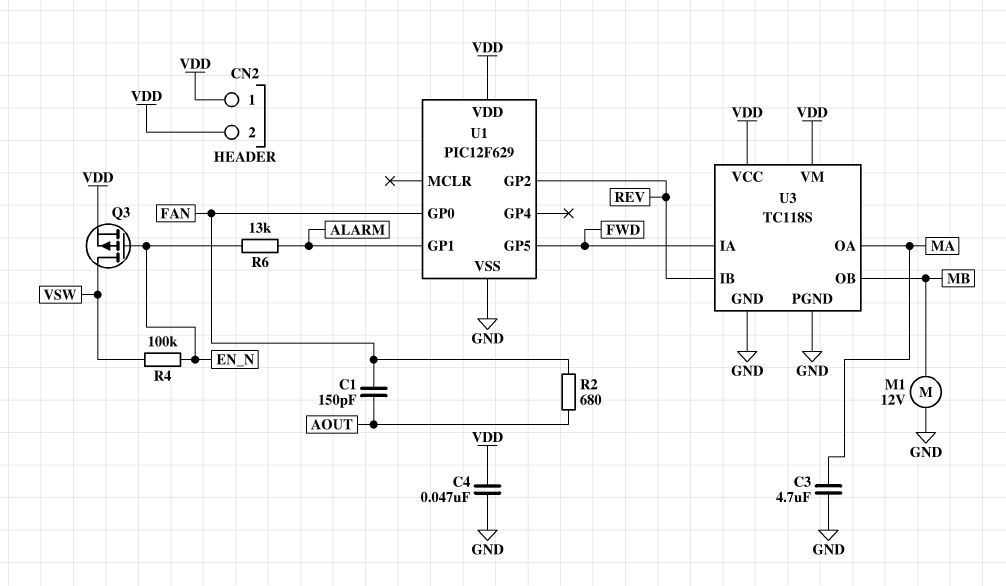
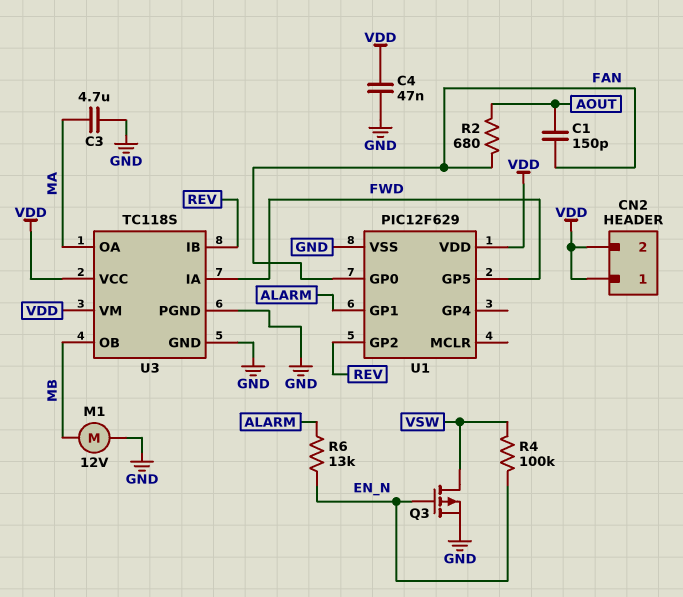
Q3: PMOS (G EN_N, D VSW, S VDD) -> PMOS (G EN_N, D VSW, S GND)

